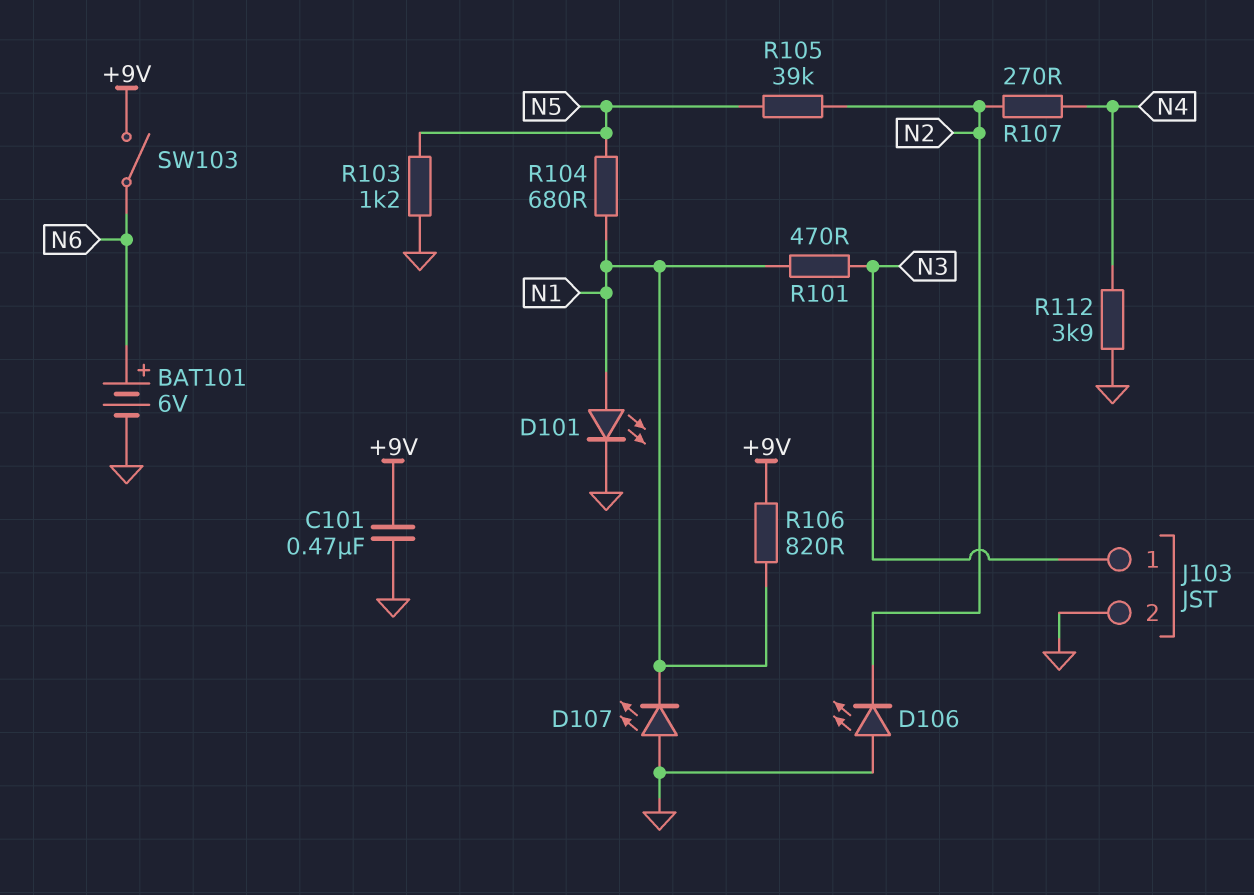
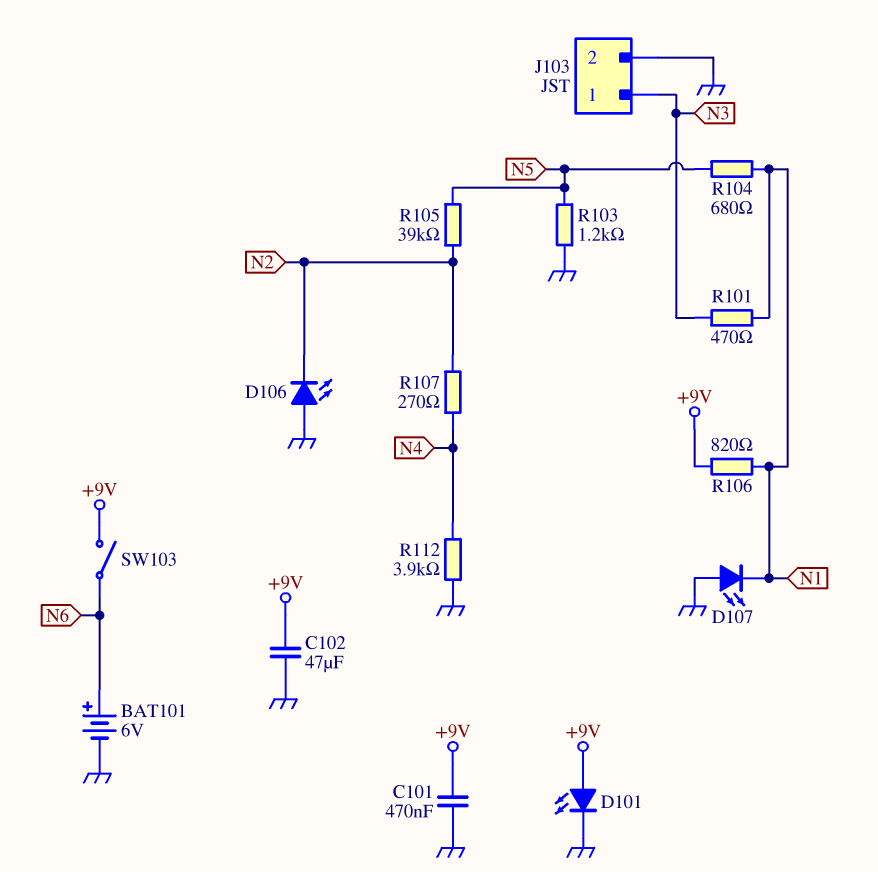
C102: none -> 47uF (+9V, GND)
D101: LED (A N1, K GND) -> LED (A +9V, K GND)

